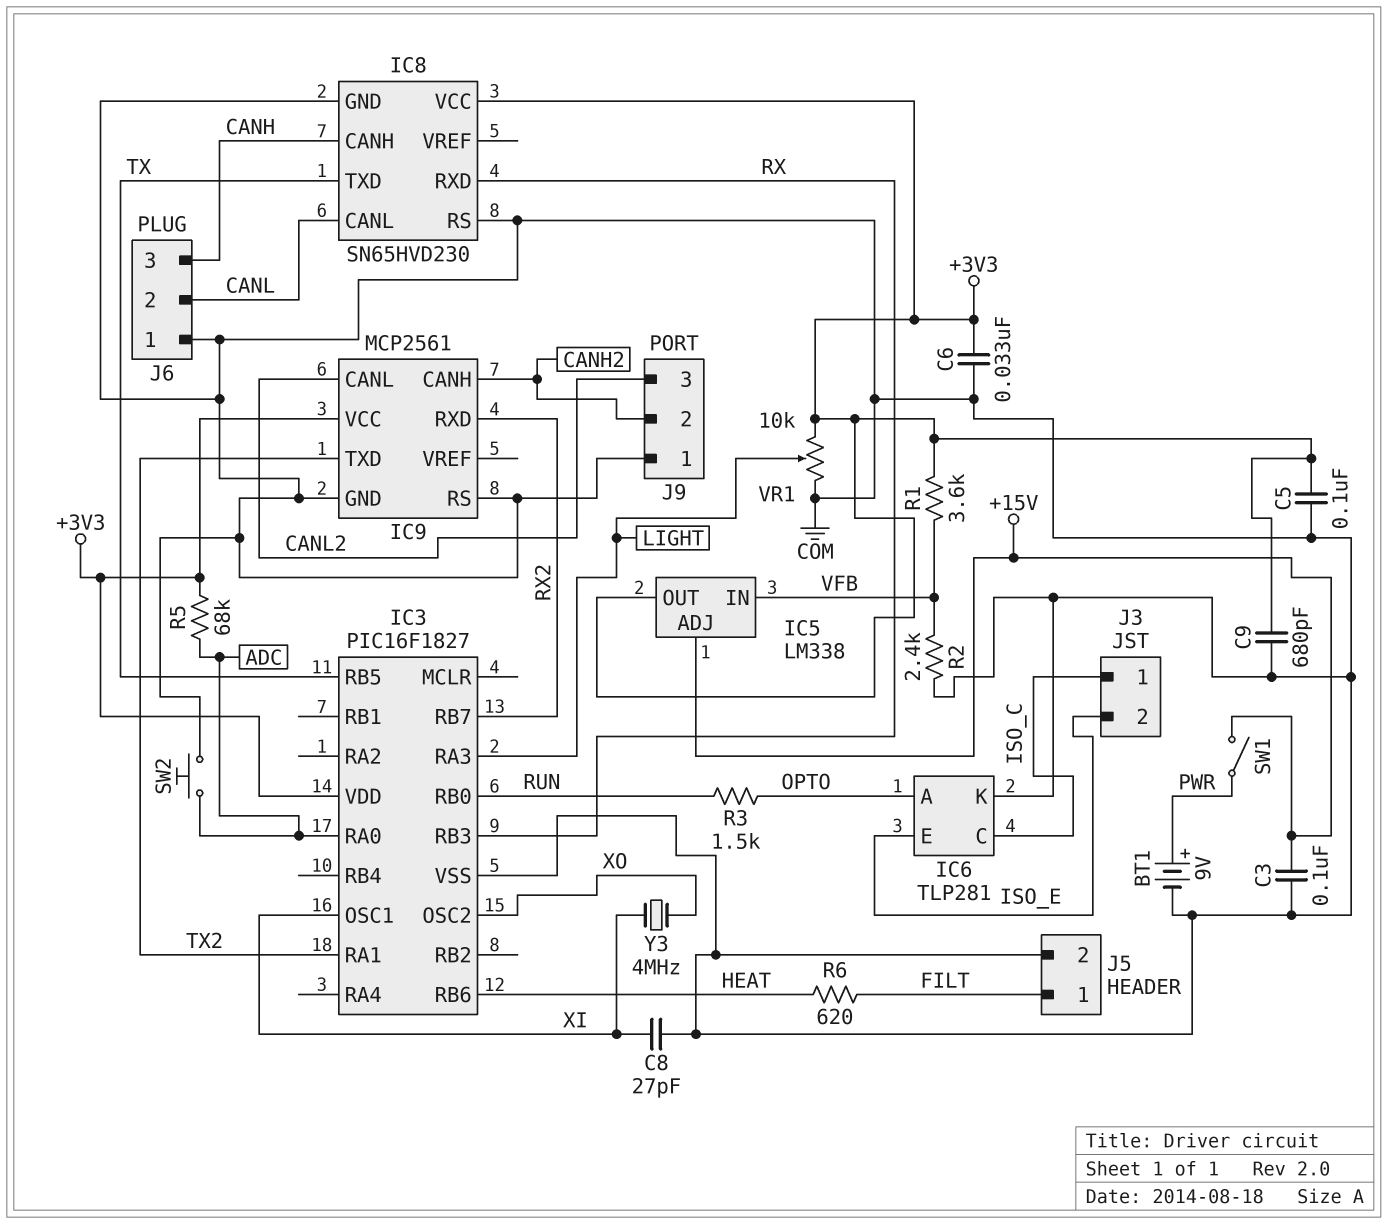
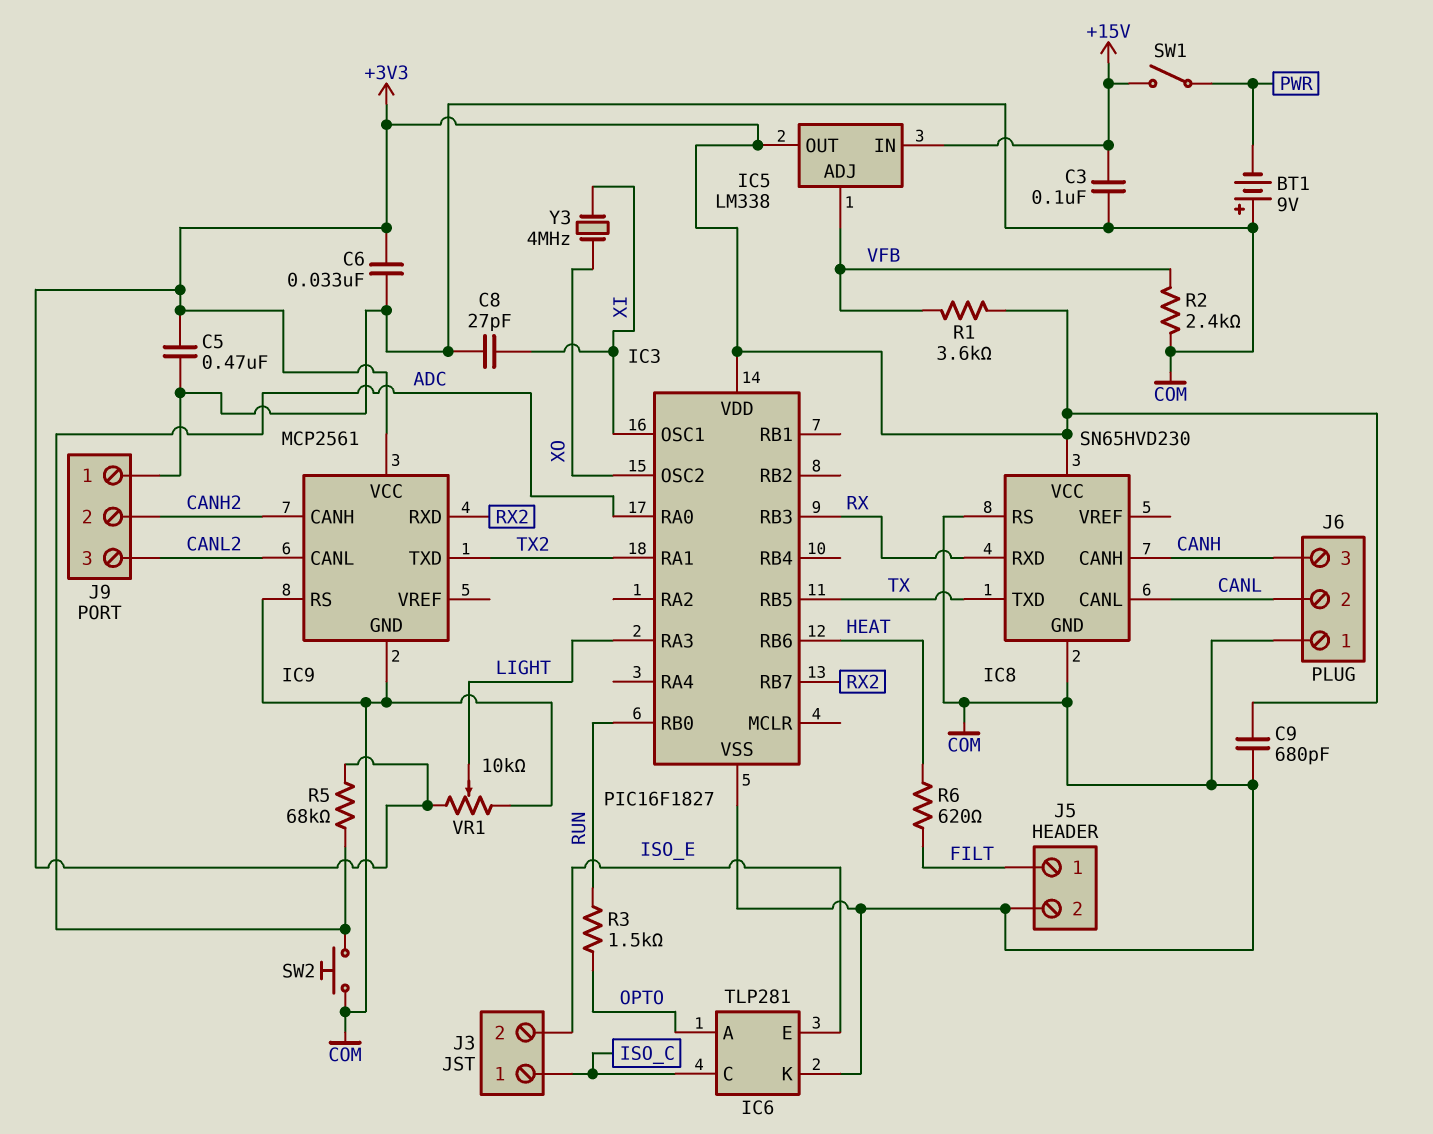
BT1: 9V (plus PWR, minus COM) -> 9V (plus COM, minus PWR)
C5: 100nF (+3V3, COM) -> 470nF (+3V3, COM)
IC5 pin ADJ: +15V -> VFB
IC5 pin IN: VFB -> +15V

